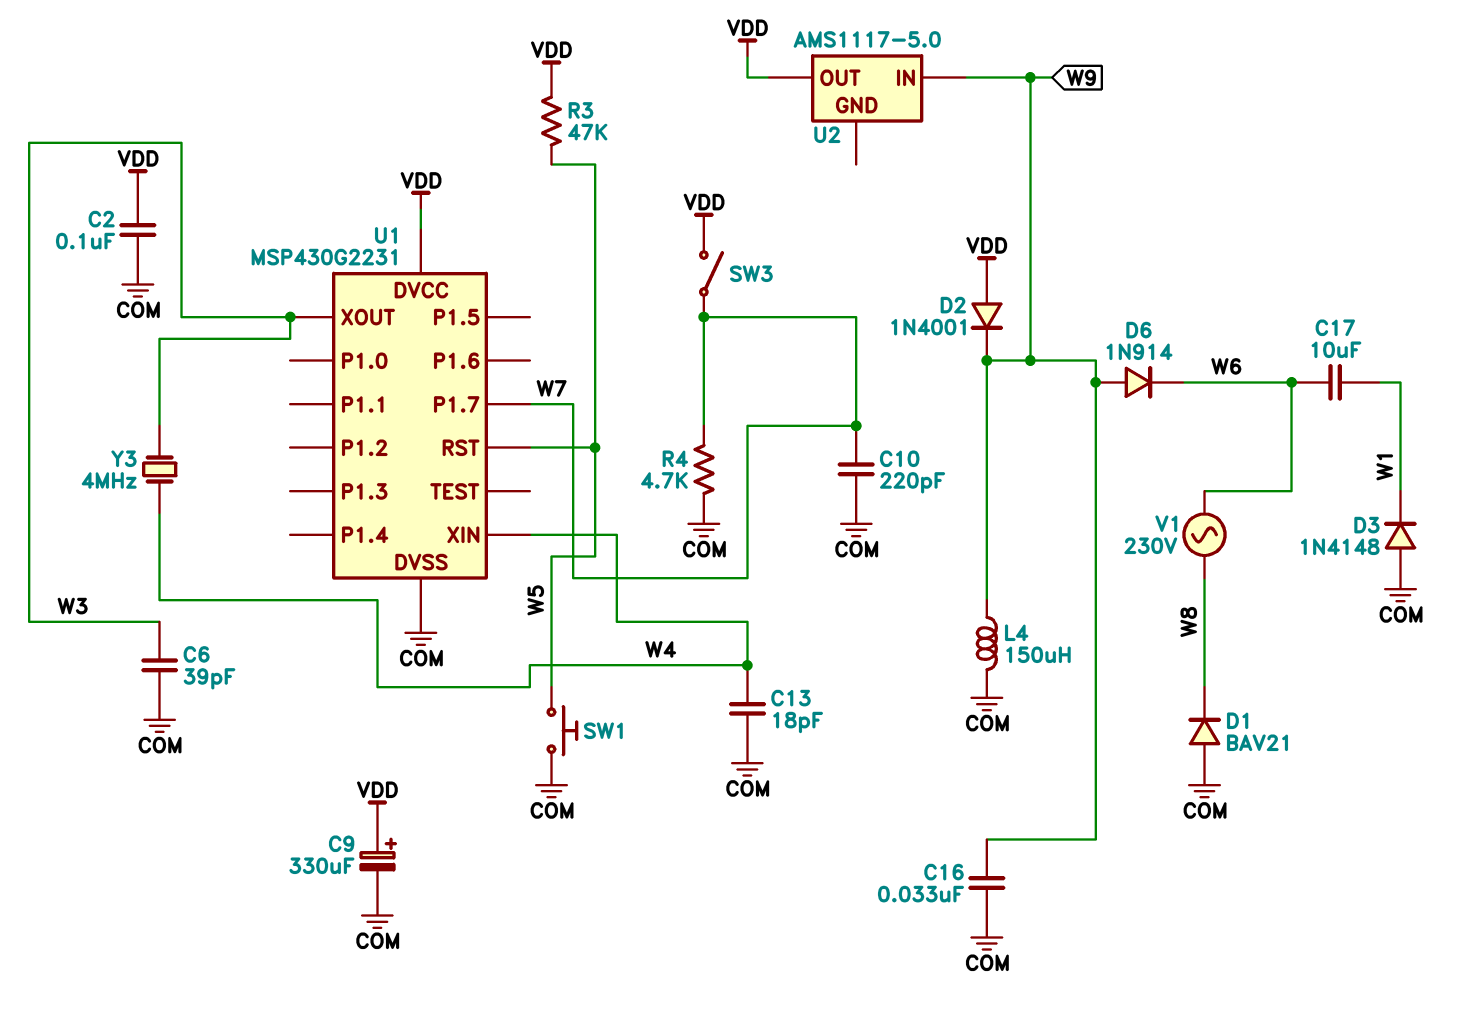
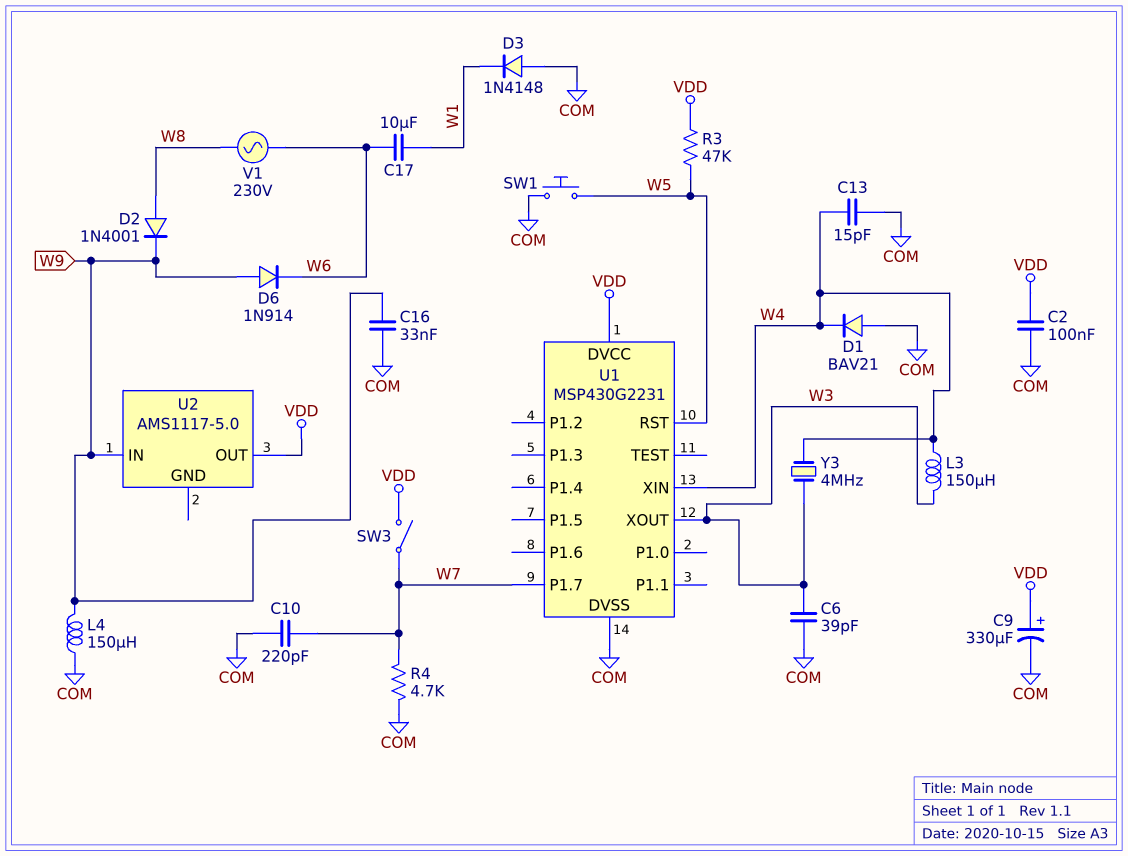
C13: 18pF (COM, W4) -> 15pF (COM, W4)
D1: diode BAV21 (A COM, K W8) -> diode BAV21 (A COM, K W4)
D2: diode 1N4001 (A VDD, K W9) -> diode 1N4001 (A W8, K W9)
L3: none -> 150uH (W3, W4)

